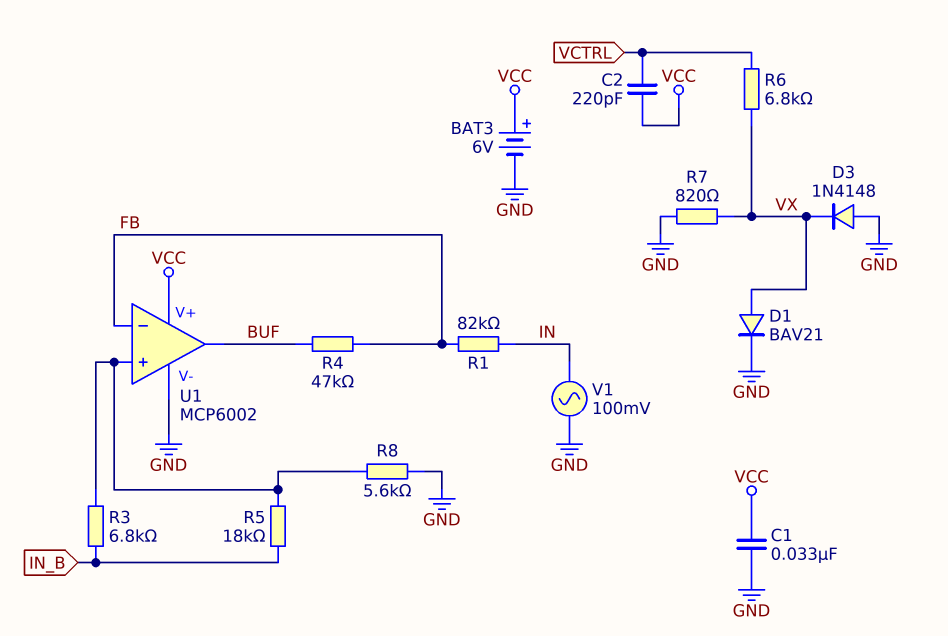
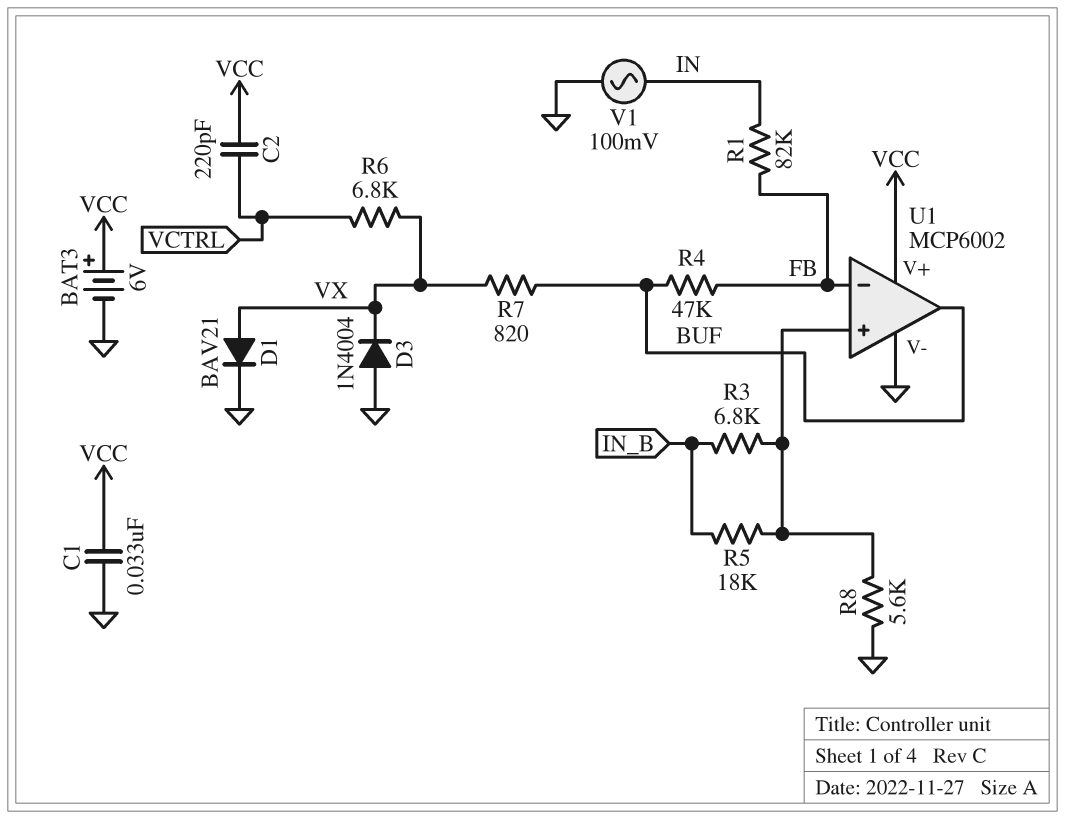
D3: diode 1N4148 (A GND, K VX) -> diode 1N4004 (A GND, K VX)
R7: 820 (GND, VX) -> 820 (BUF, VX)

